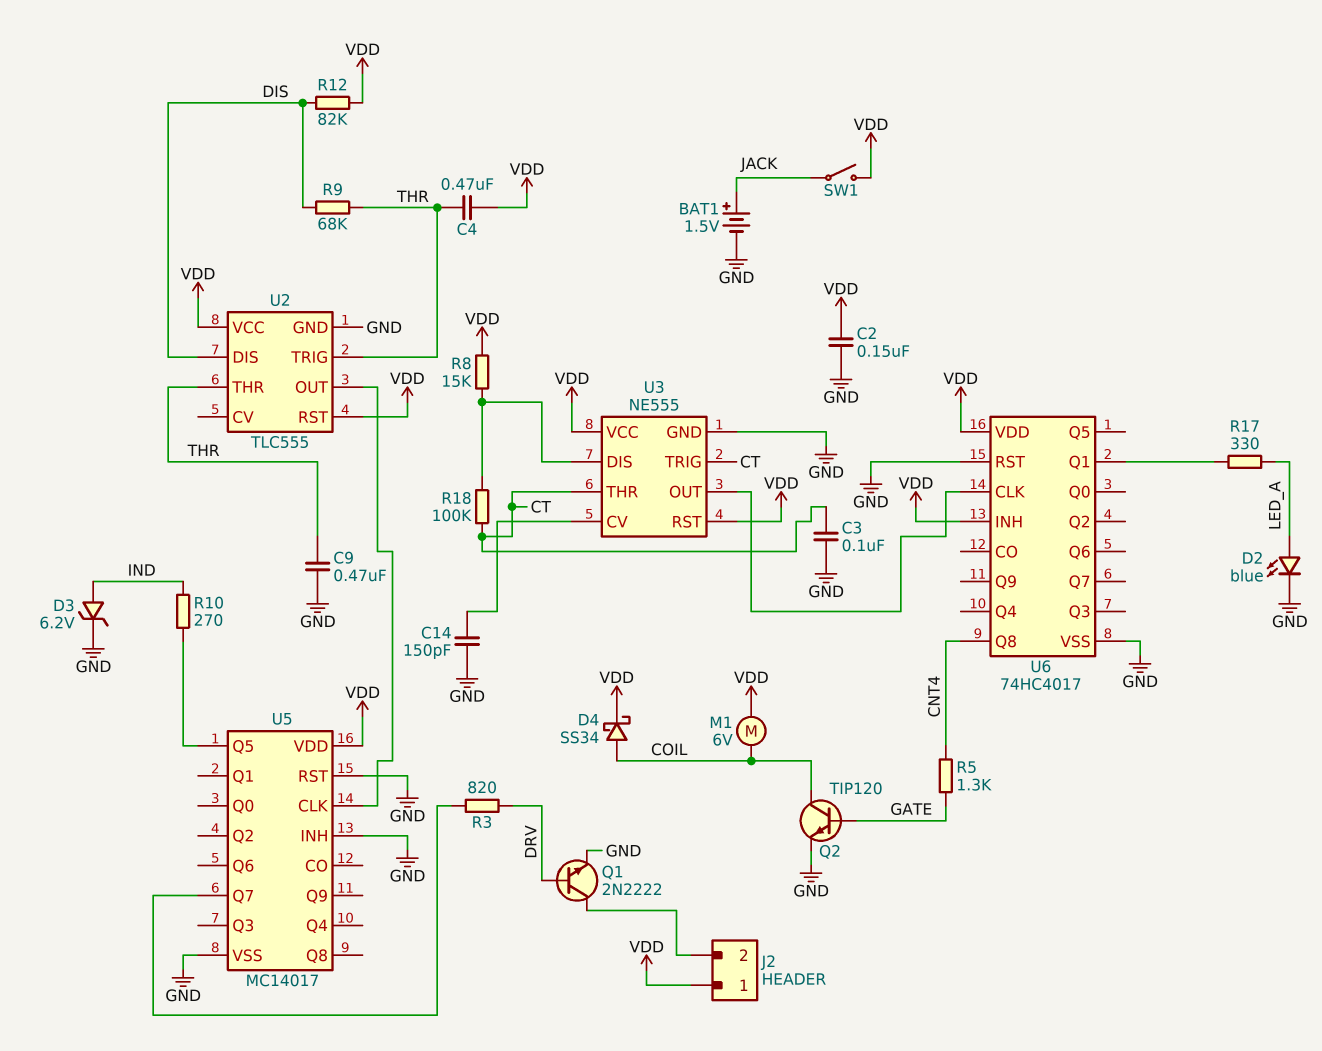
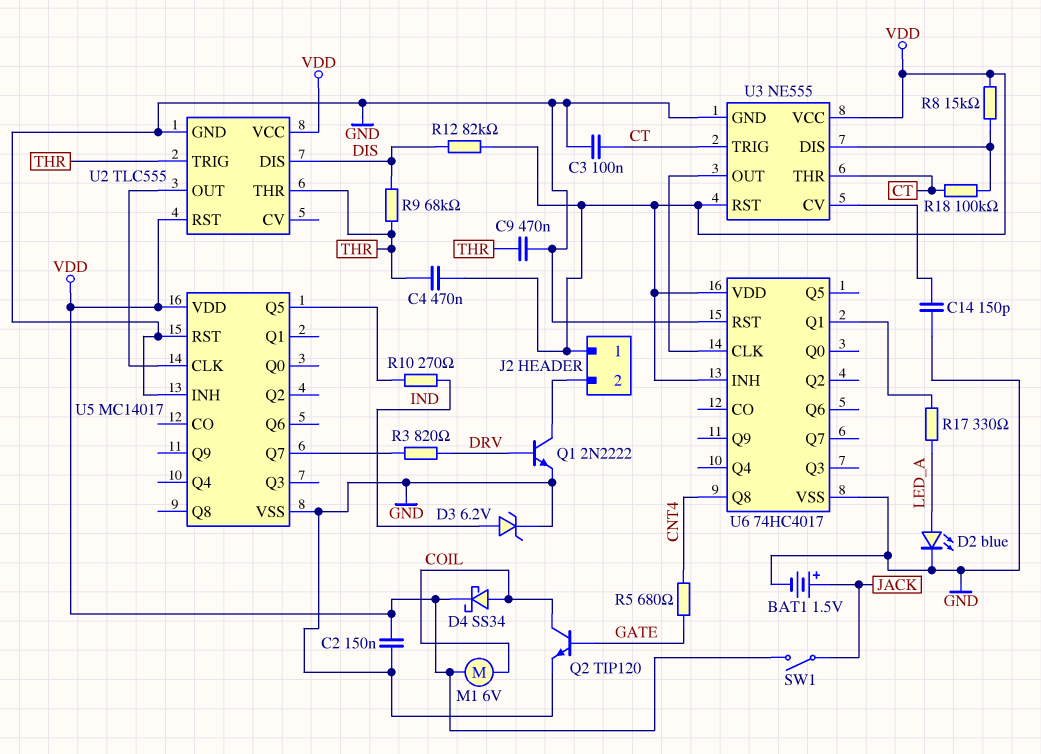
R5: 1.3k (CNT4, GATE) -> 680 (CNT4, GATE)

